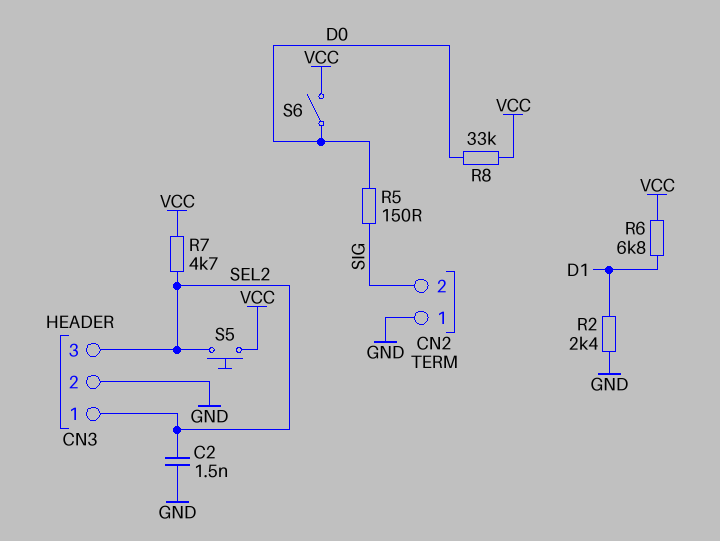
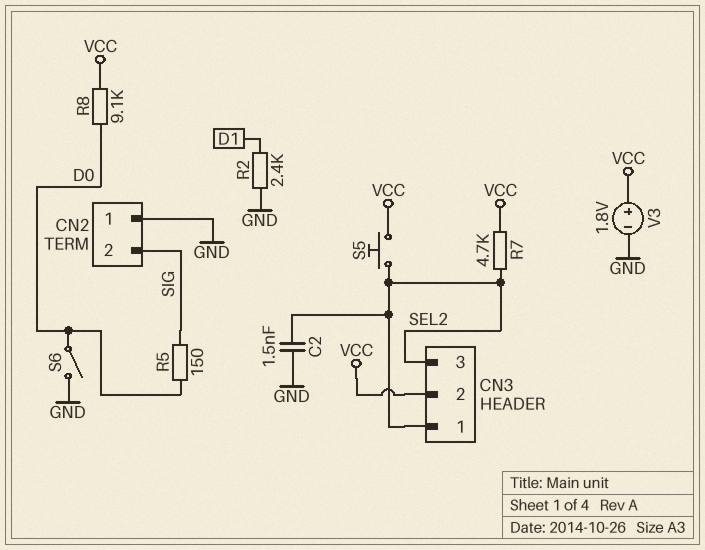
CN3 pin 2: GND -> VCC
R6: 6.8k (D1, VCC) -> none
R8: 33k (D0, VCC) -> 9.1k (D0, VCC)
S6: switch (D0, VCC) -> switch (D0, GND)
V3: none -> 1.8V (plus VCC, minus GND)

